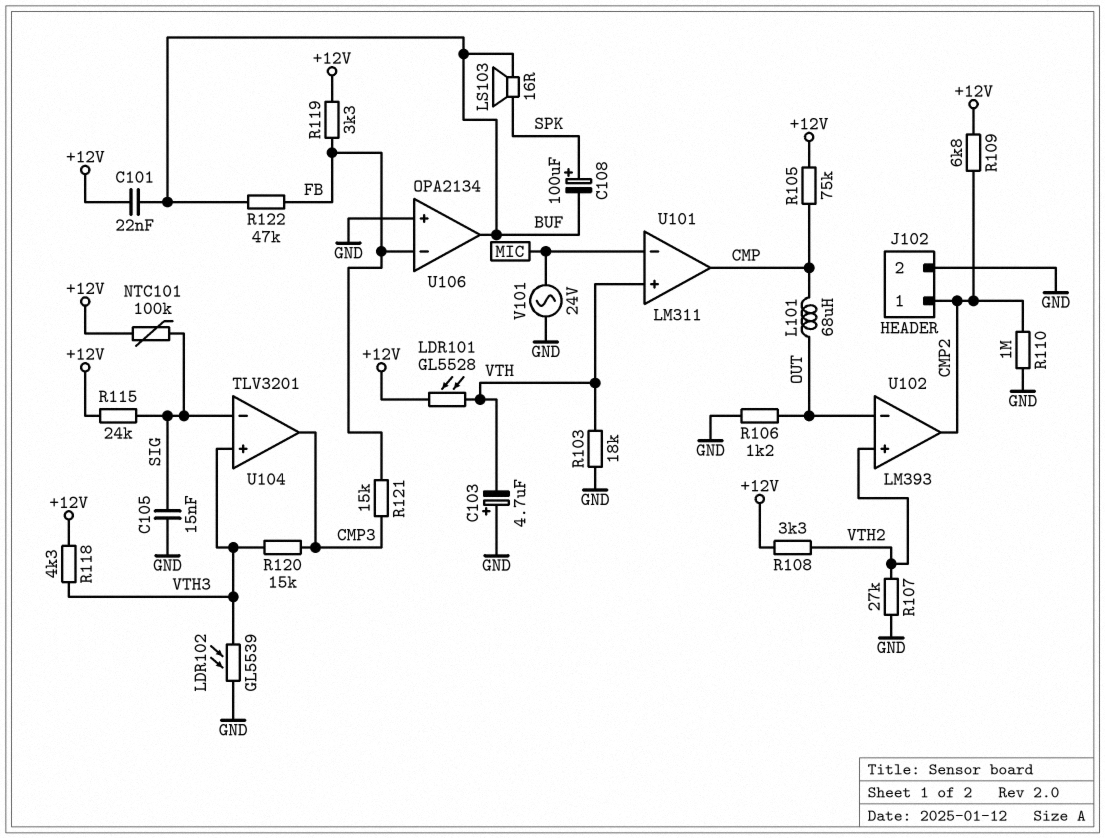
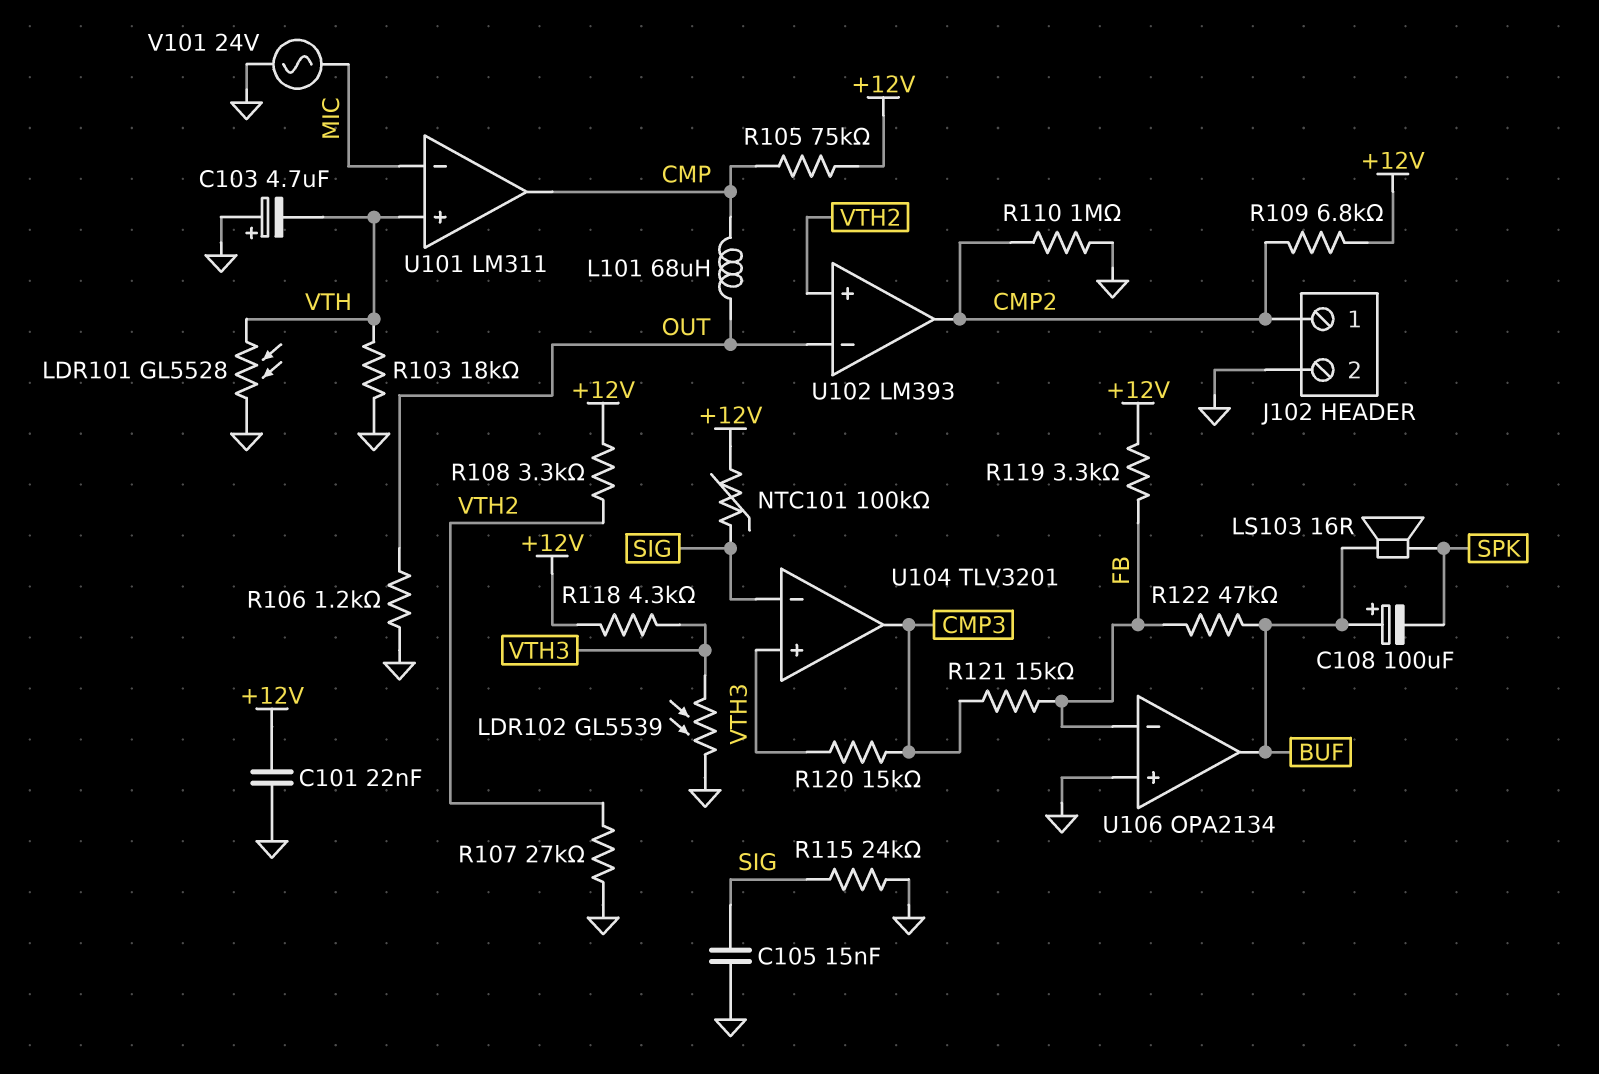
C101: 22nF (+12V, BUF) -> 22nF (+12V, GND)
C108: 100uF (plus SPK, minus BUF) -> 100uF (plus BUF, minus SPK)
LDR101: GL5528 (+12V, VTH) -> GL5528 (GND, VTH)
R115: 24k (+12V, SIG) -> 24k (GND, SIG)

